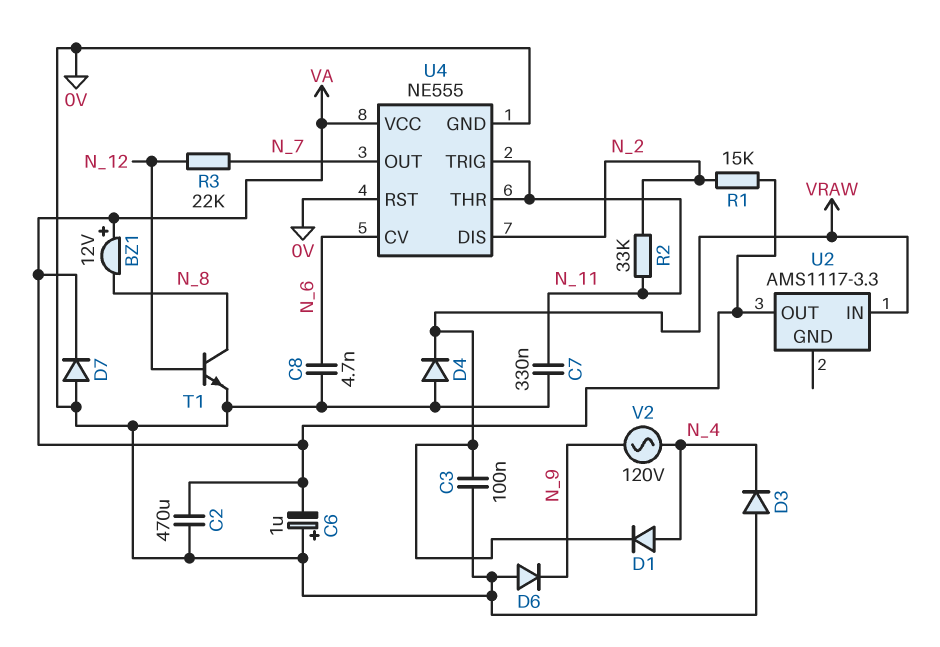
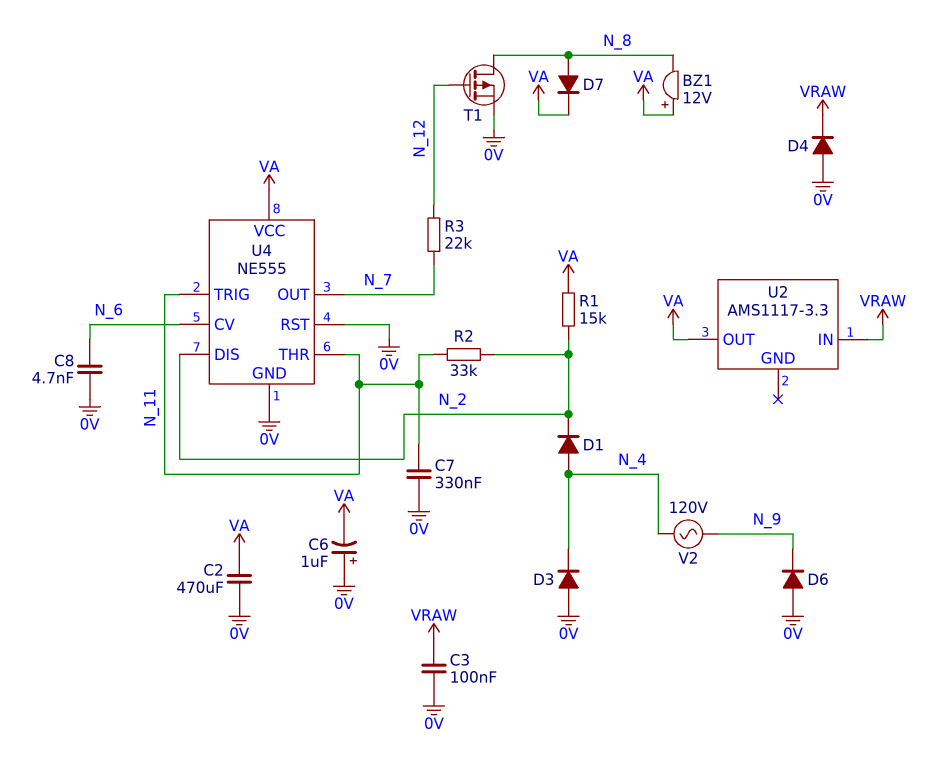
D1: diode (A N_4, K VRAW) -> diode (A N_4, K N_2)
D7: diode (A 0V, K VA) -> diode (A N_8, K VA)
T1: NPN (B N_12, C N_8, E 0V) -> PMOS (G N_12, D N_8, S 0V)

